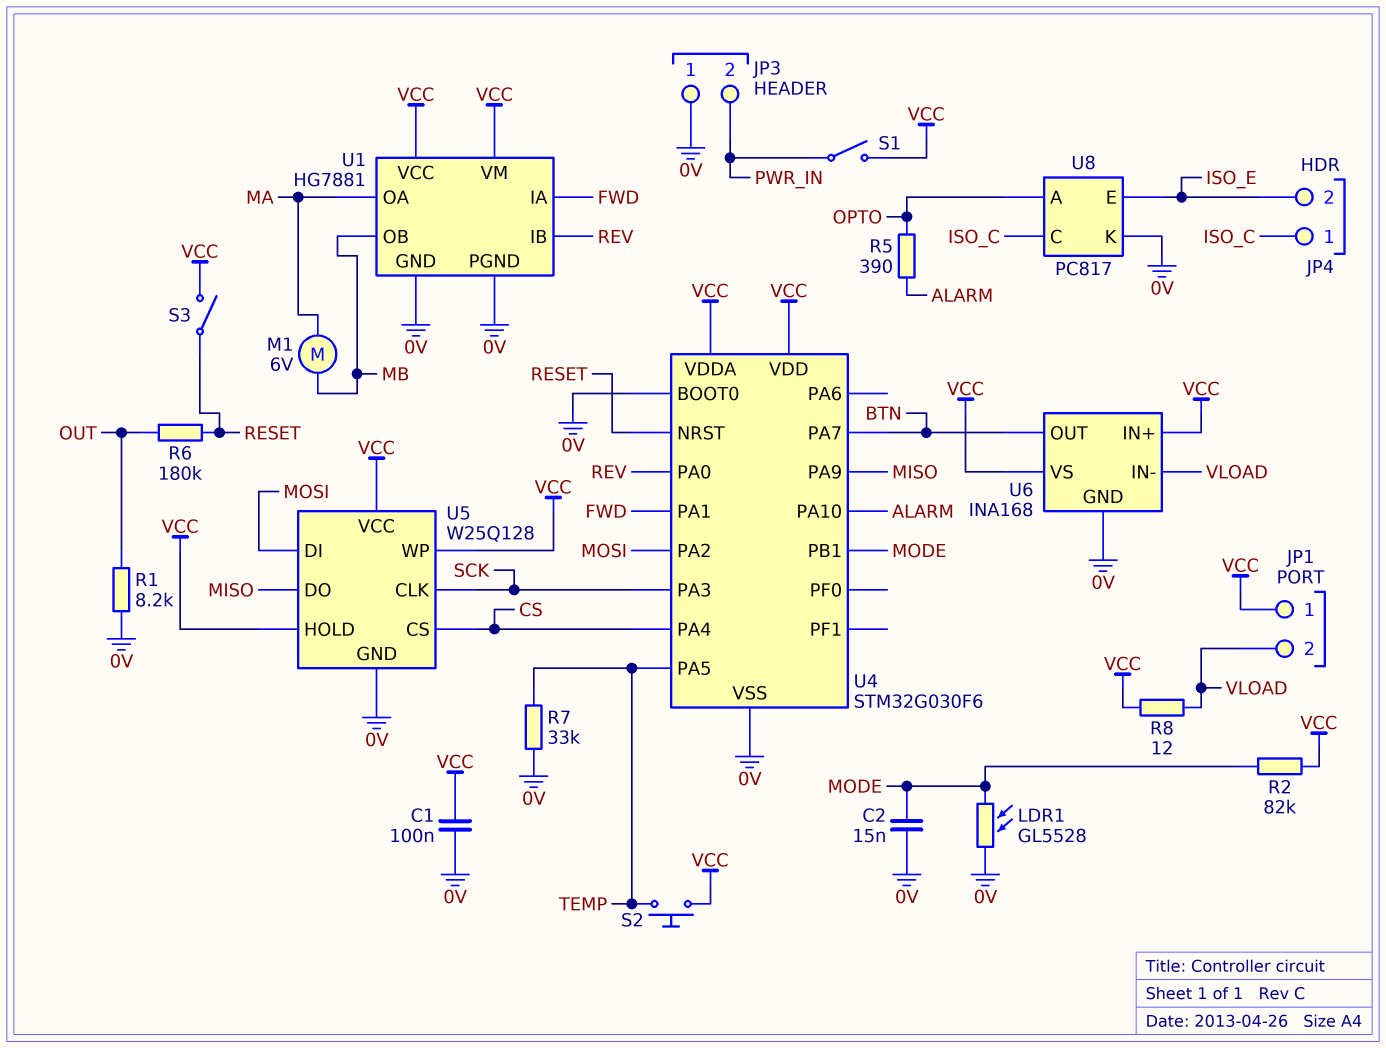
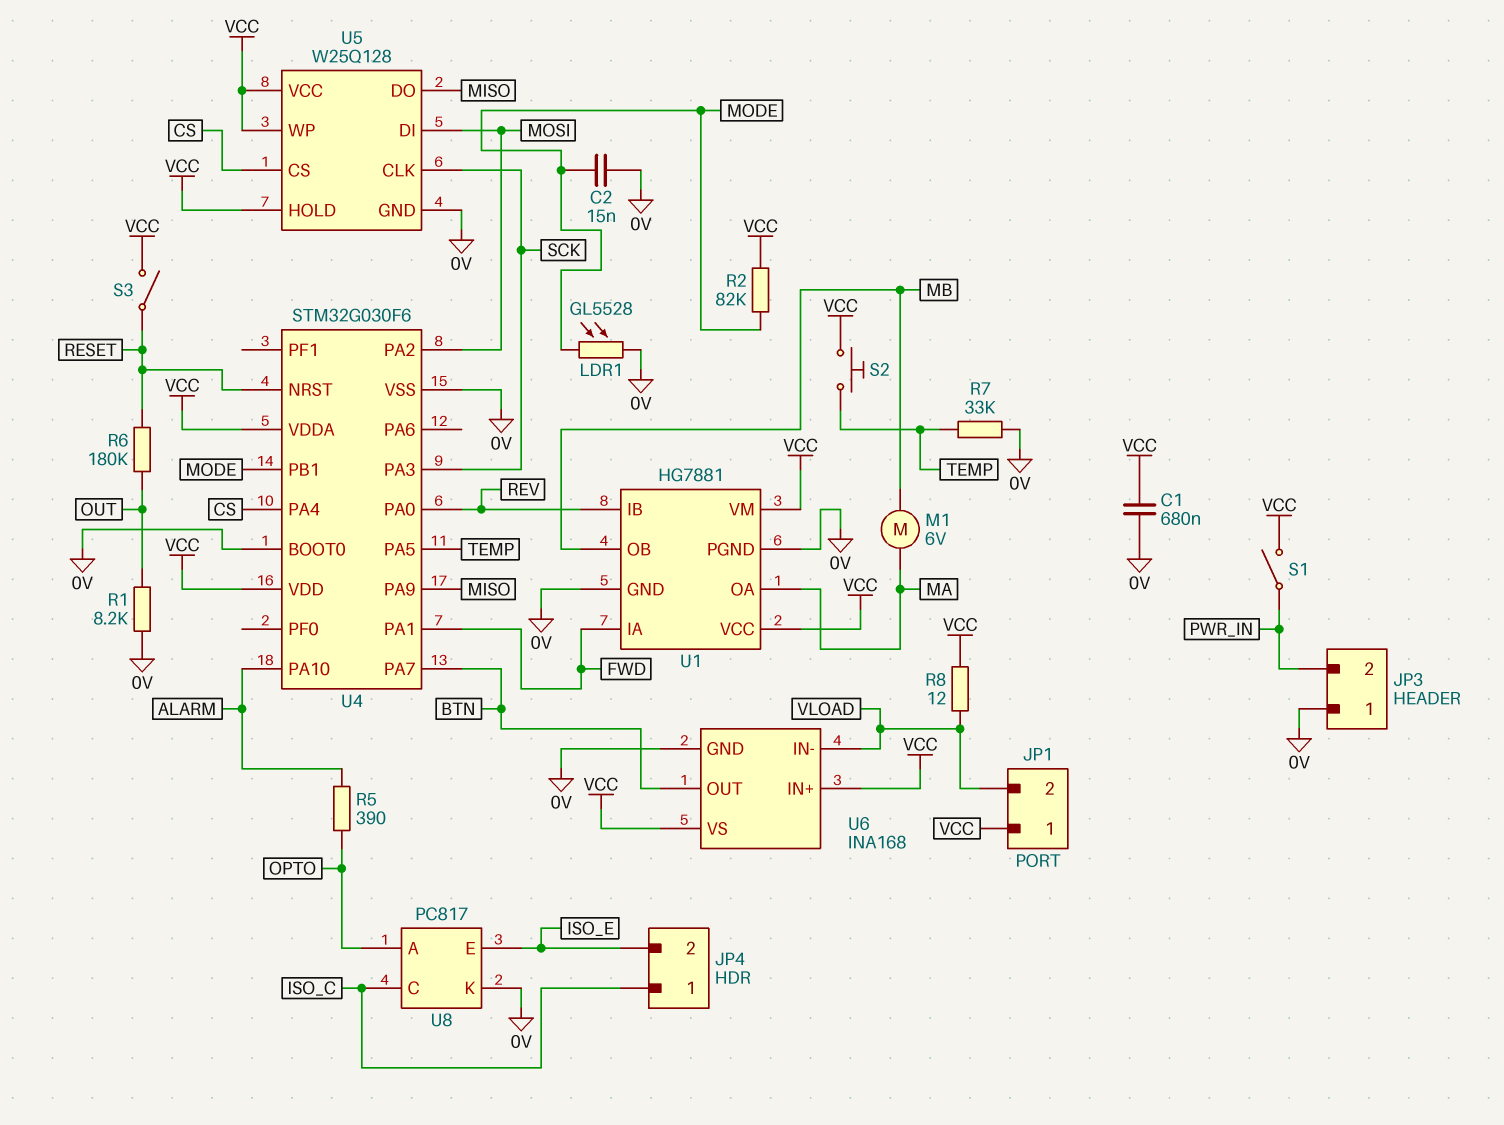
C1: 100nF (0V, VCC) -> 680nF (0V, VCC)

